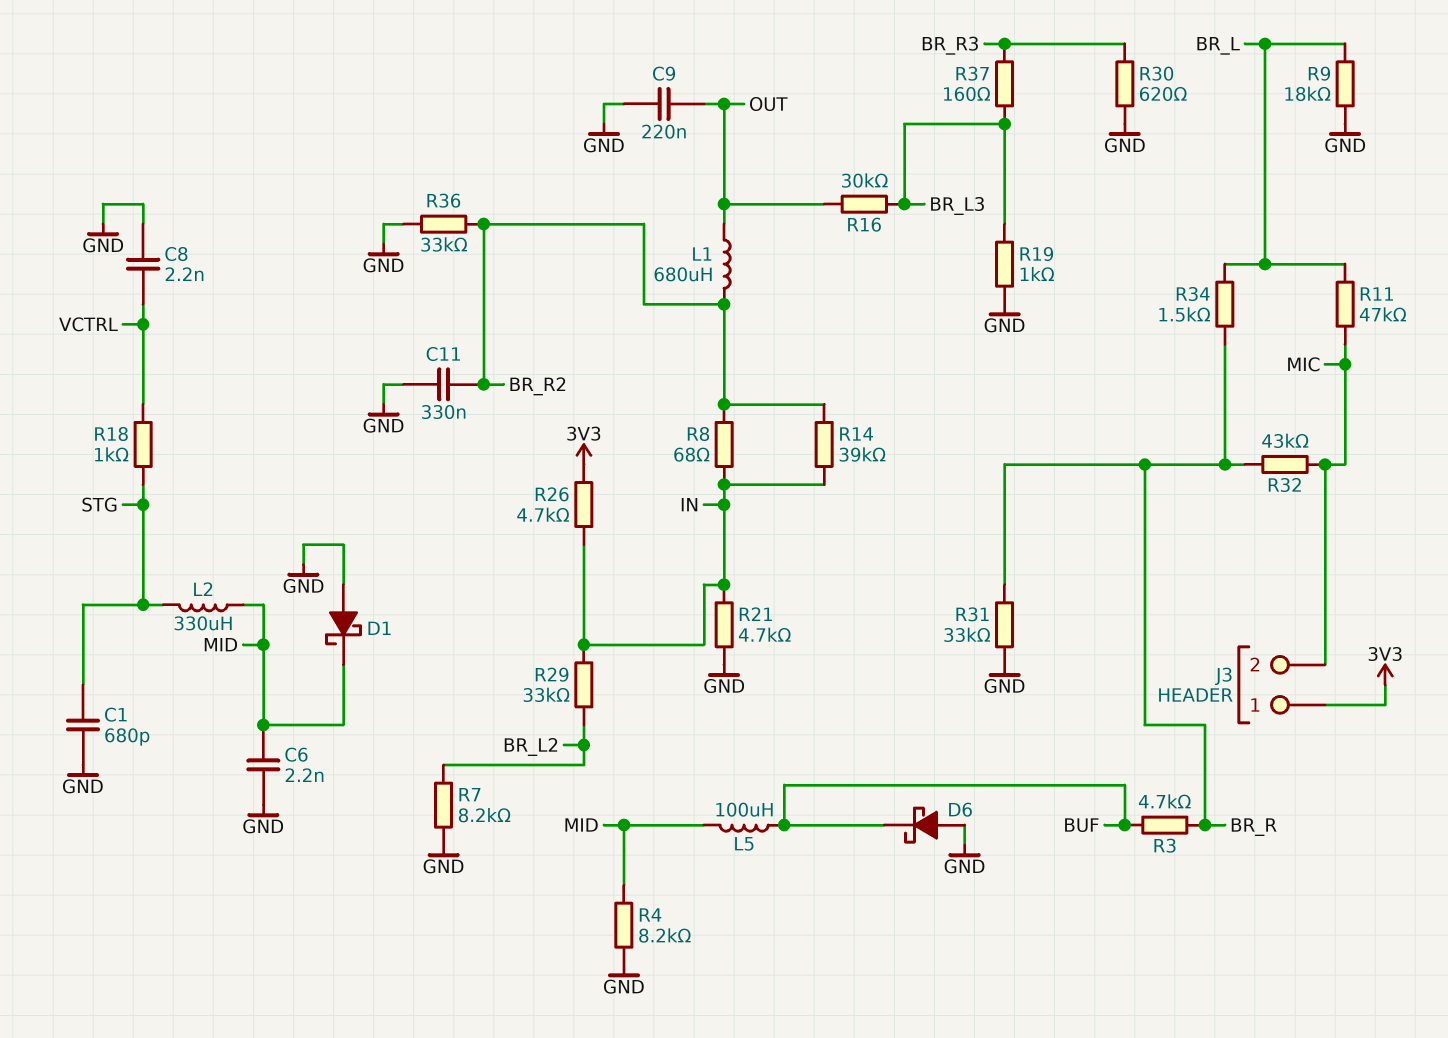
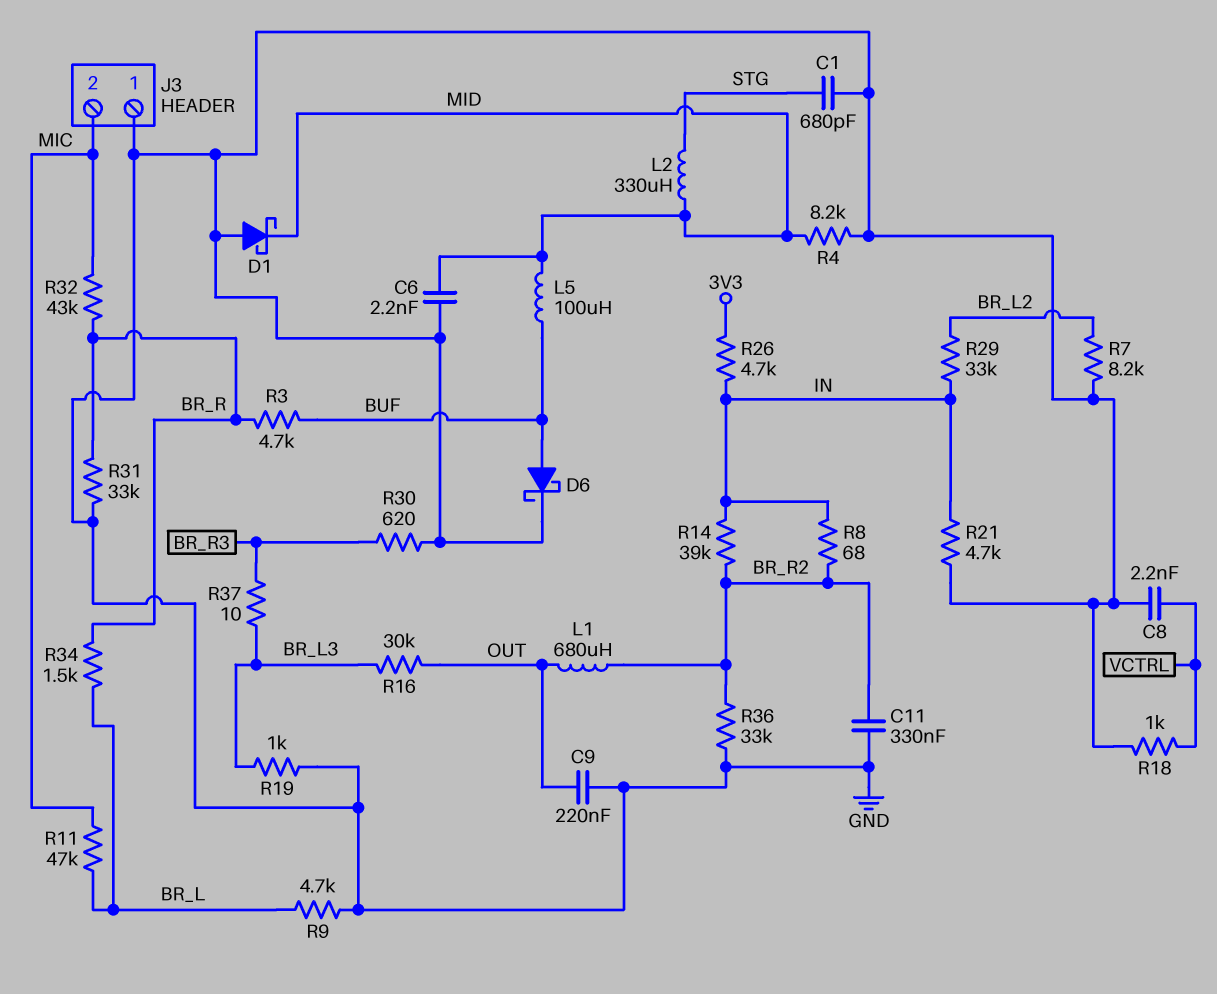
D6: schottky (A GND, K BUF) -> schottky (A BUF, K GND)
J3 pin 1: 3V3 -> GND
R9: 18k (BR_L, GND) -> 4.7k (BR_L, GND)
R18: 1k (STG, VCTRL) -> 1k (GND, VCTRL)
R37: 160 (BR_L3, BR_R3) -> 10 (BR_L3, BR_R3)

